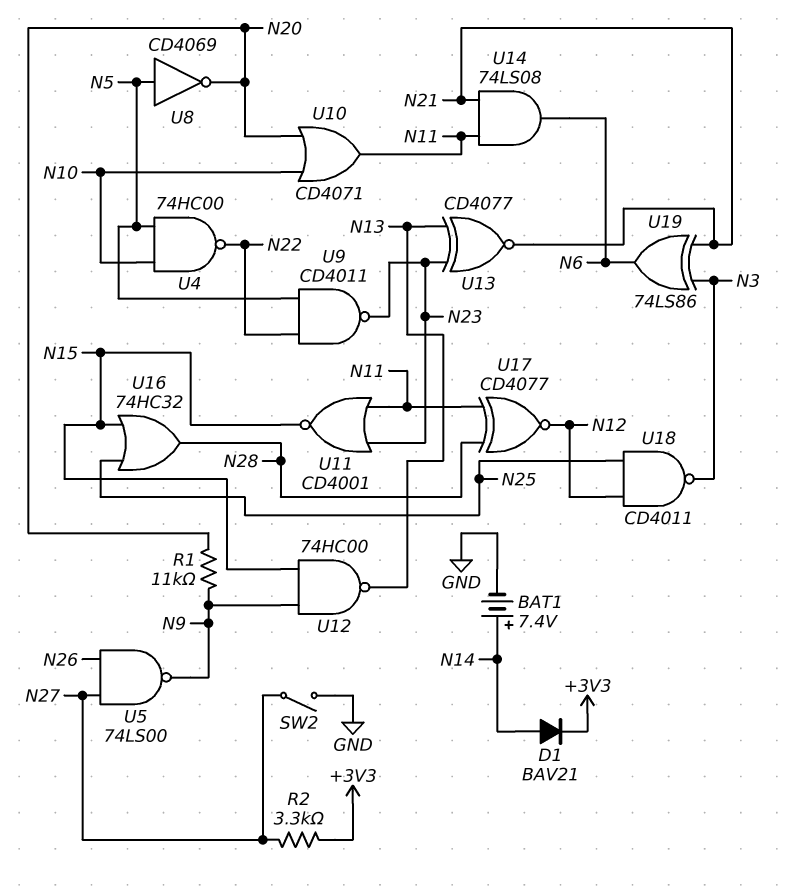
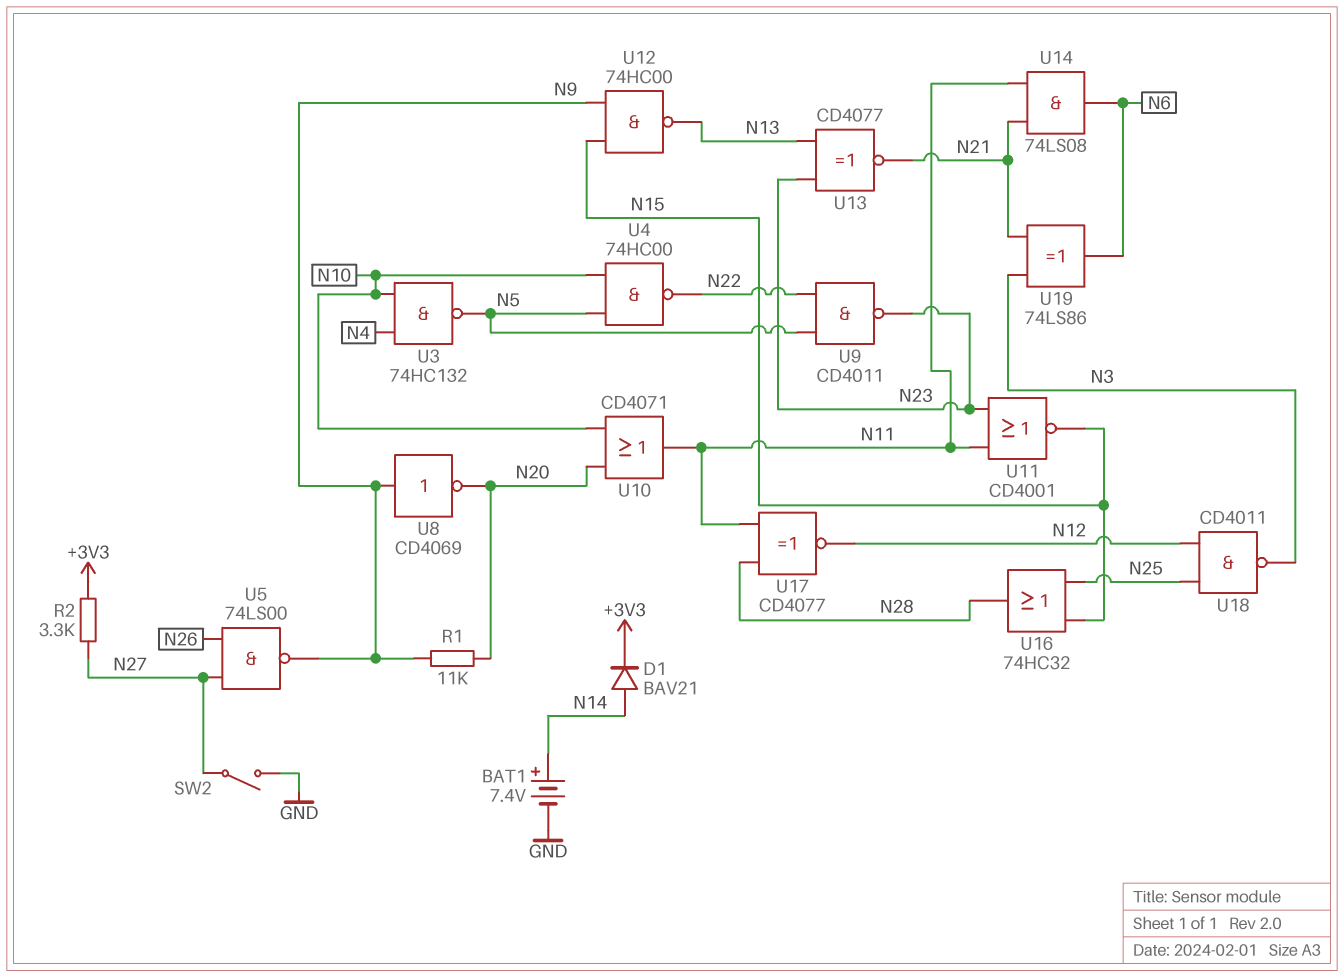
U3: none -> NAND 74HC132 (in N4, in N10, out N5)
U8: NOT CD4069 (in N5, out N20) -> NOT CD4069 (in N9, out N20)

